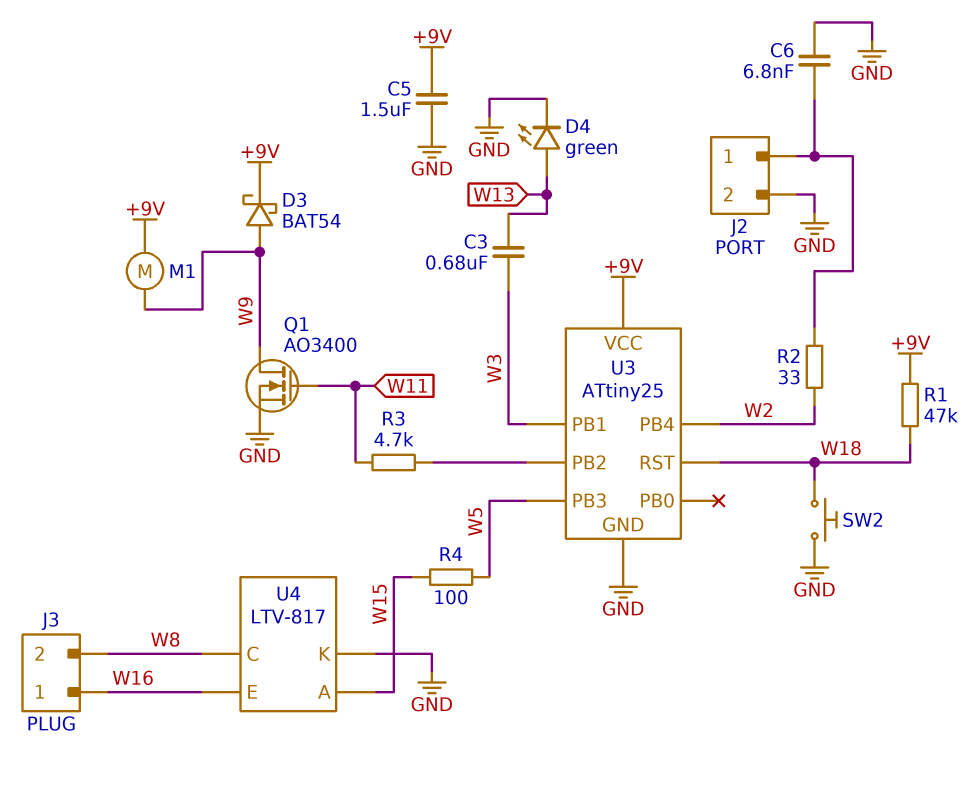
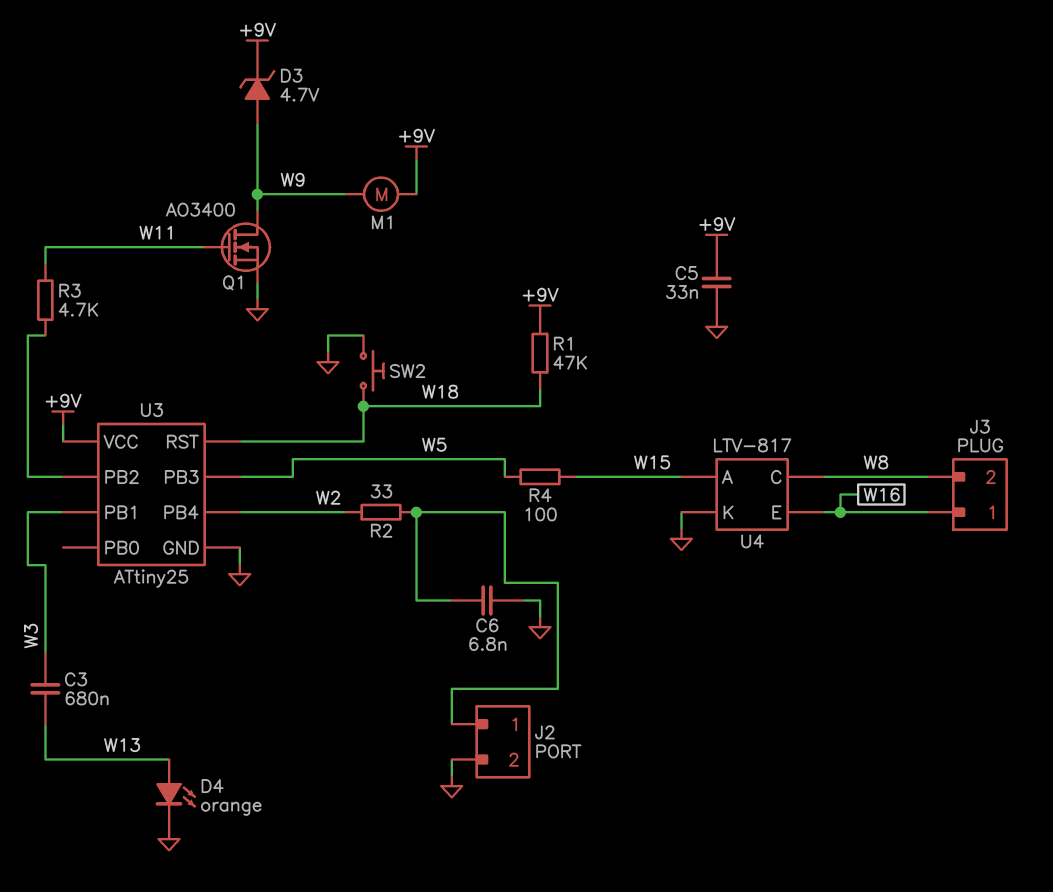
C5: 1.5uF (+9V, GND) -> 33nF (+9V, GND)
D3: schottky BAT54 (A W9, K +9V) -> zener 4.7V (A W9, K +9V)
D4: LED green (A W13, K GND) -> LED orange (A W13, K GND)

